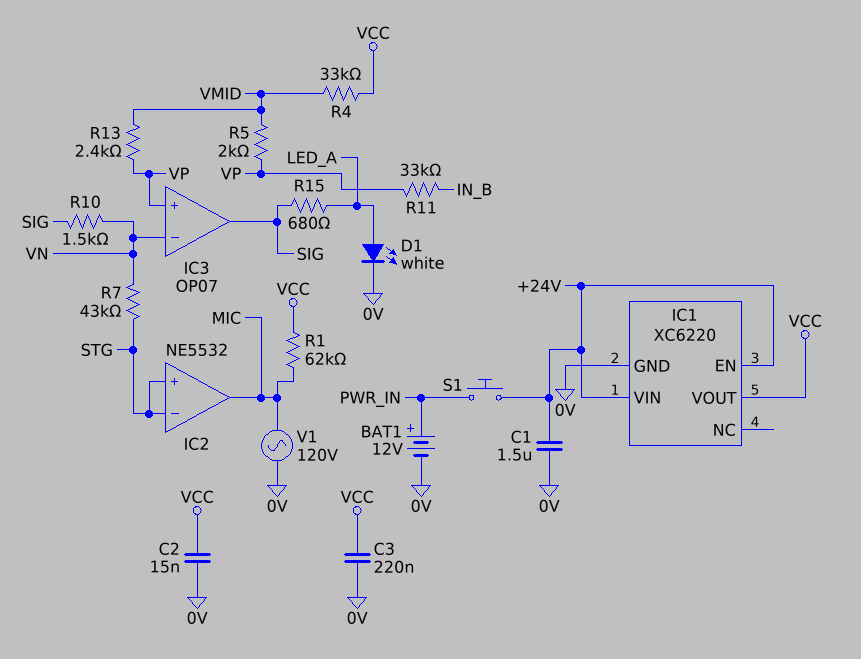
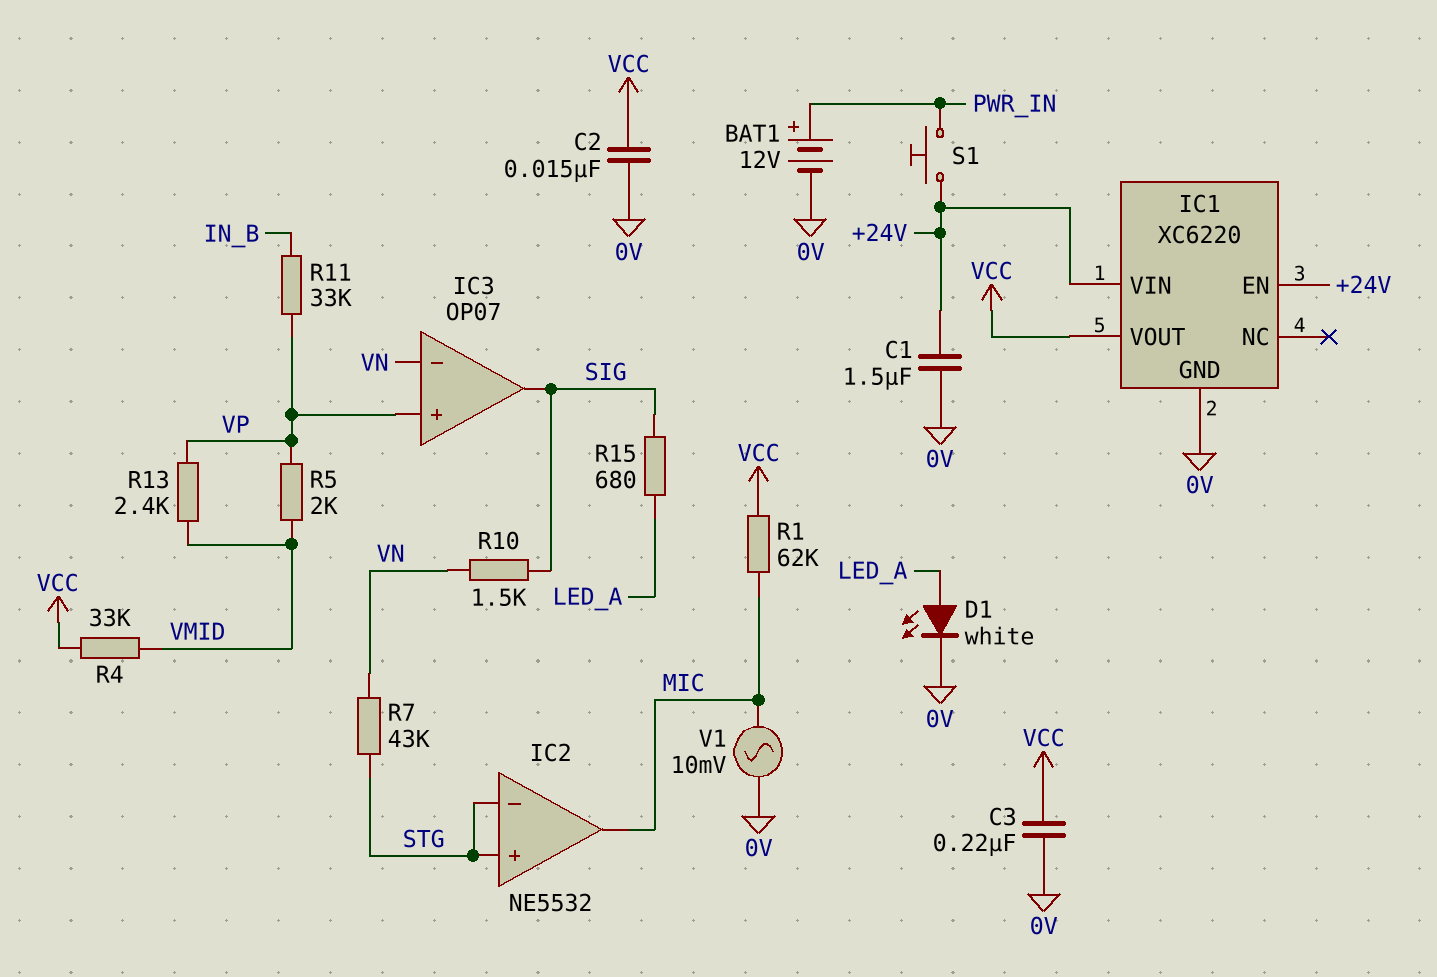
V1: AC 120V (0V, MIC) -> AC 10mV (0V, MIC)

